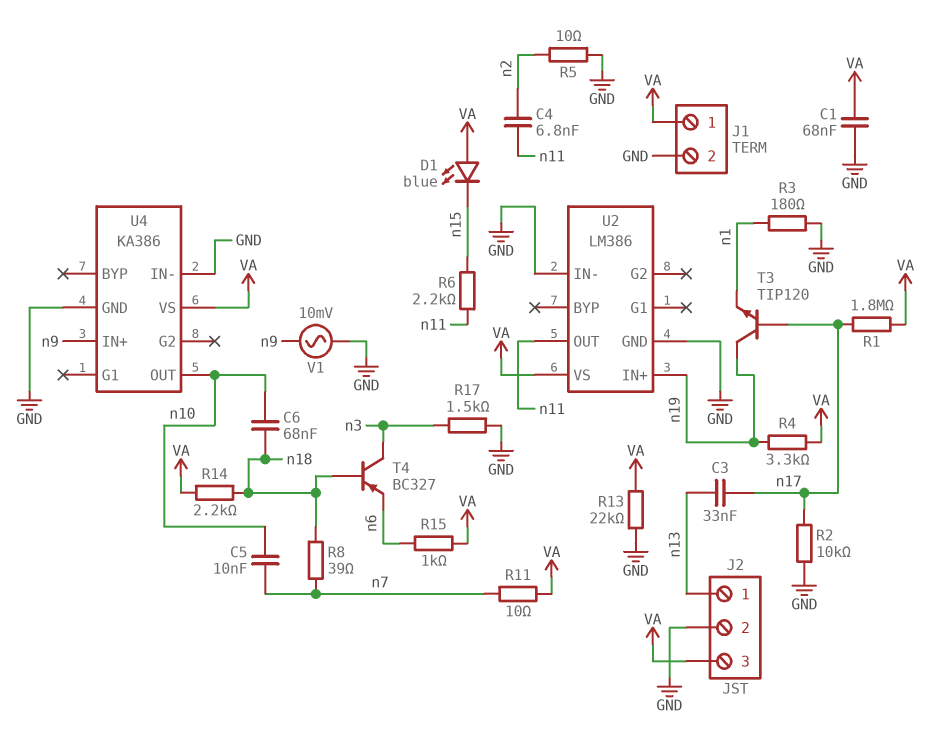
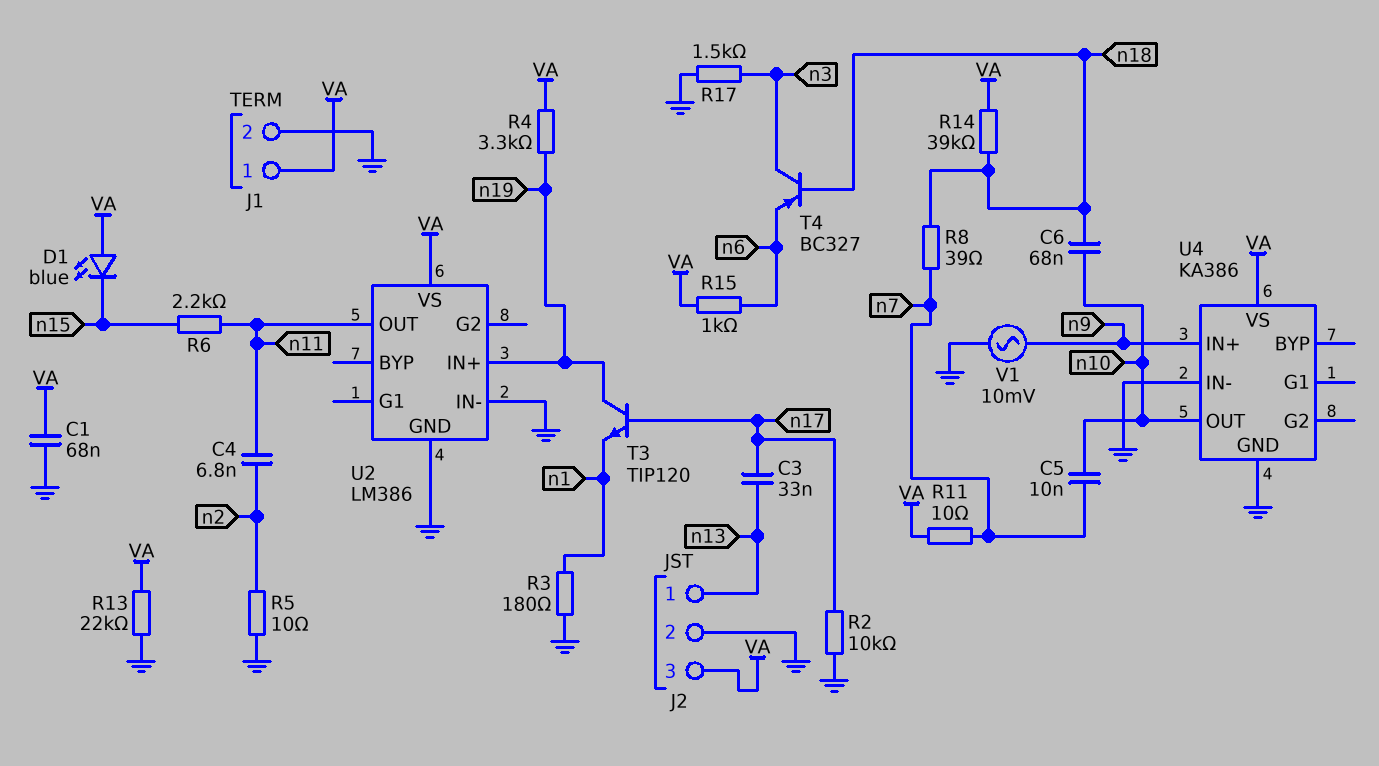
R1: 1.8M (VA, n17) -> none
R14: 2.2k (VA, n18) -> 39k (VA, n18)

